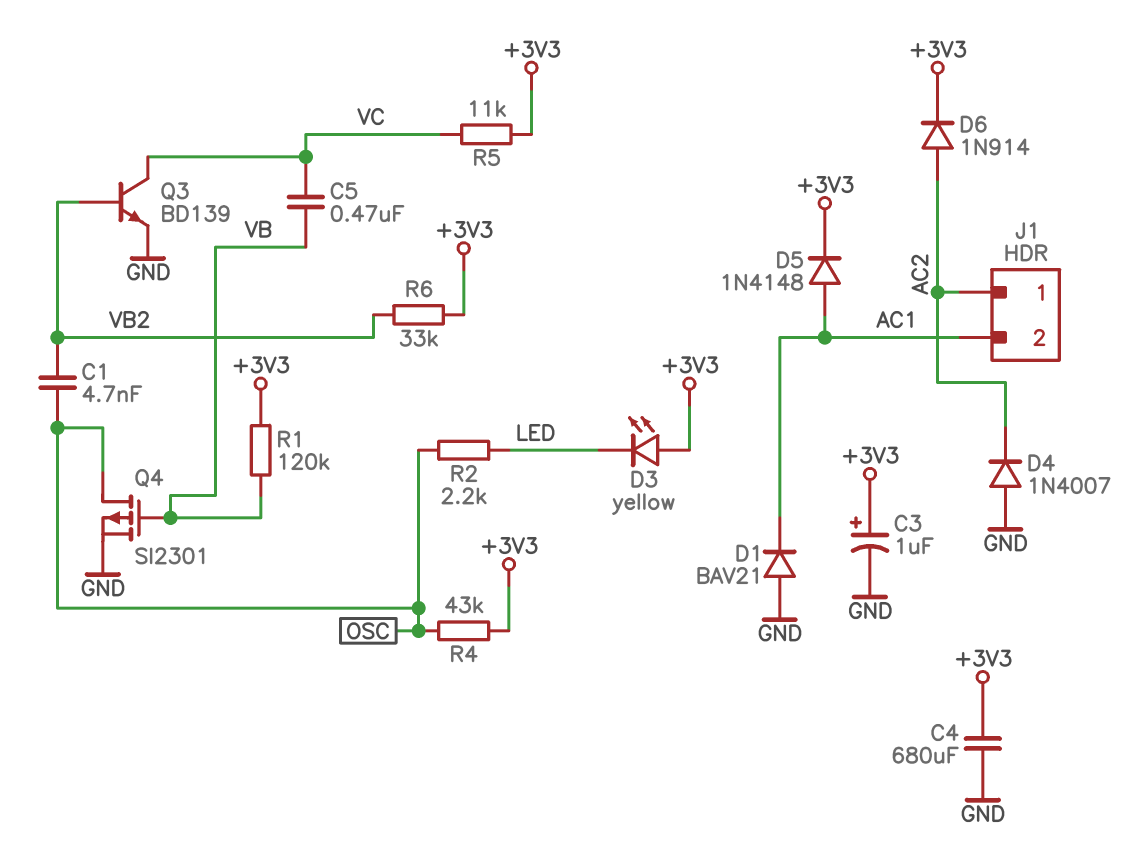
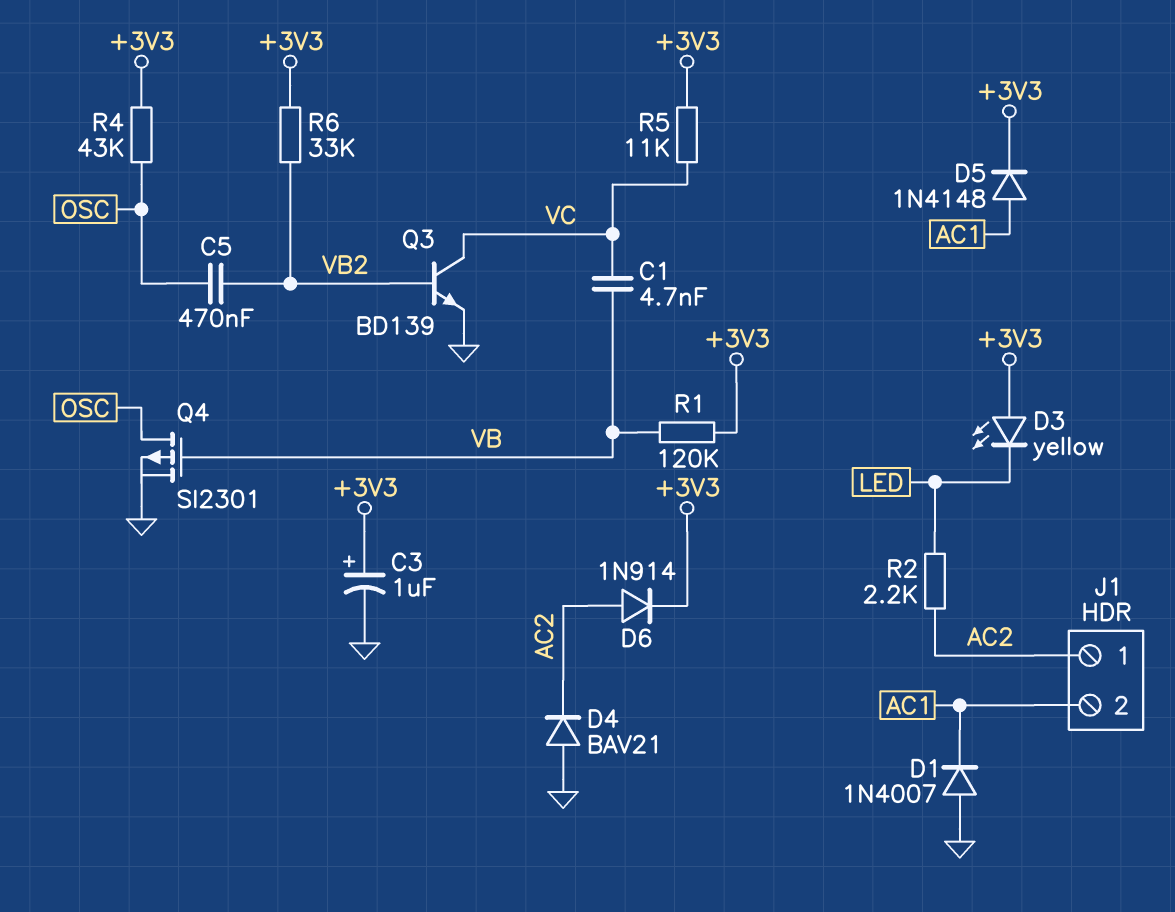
C1: 4.7nF (OSC, VB2) -> 4.7nF (VB, VC)
C4: 680uF (+3V3, GND) -> none
C5: 470nF (VB, VC) -> 470nF (OSC, VB2)
D1: diode BAV21 (A GND, K AC1) -> diode 1N4007 (A GND, K AC1)
D4: diode 1N4007 (A GND, K AC2) -> diode BAV21 (A GND, K AC2)
R2: 2.2k (LED, OSC) -> 2.2k (AC2, LED)

